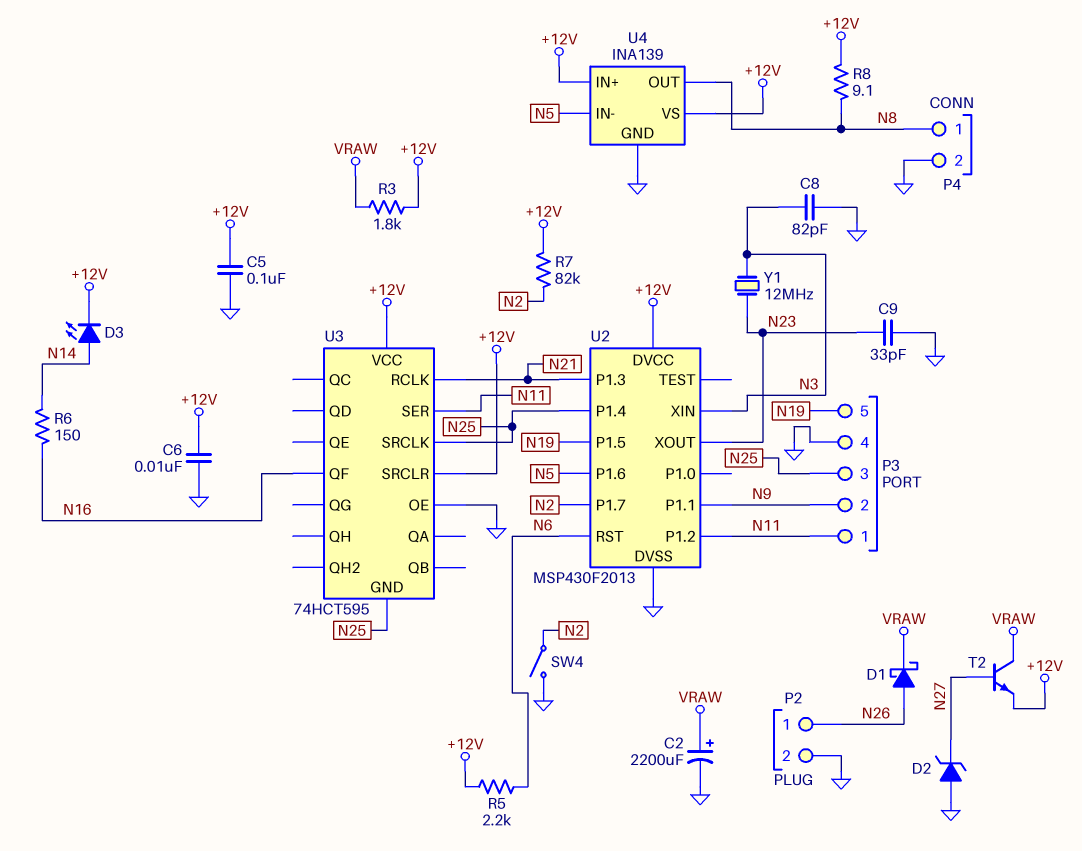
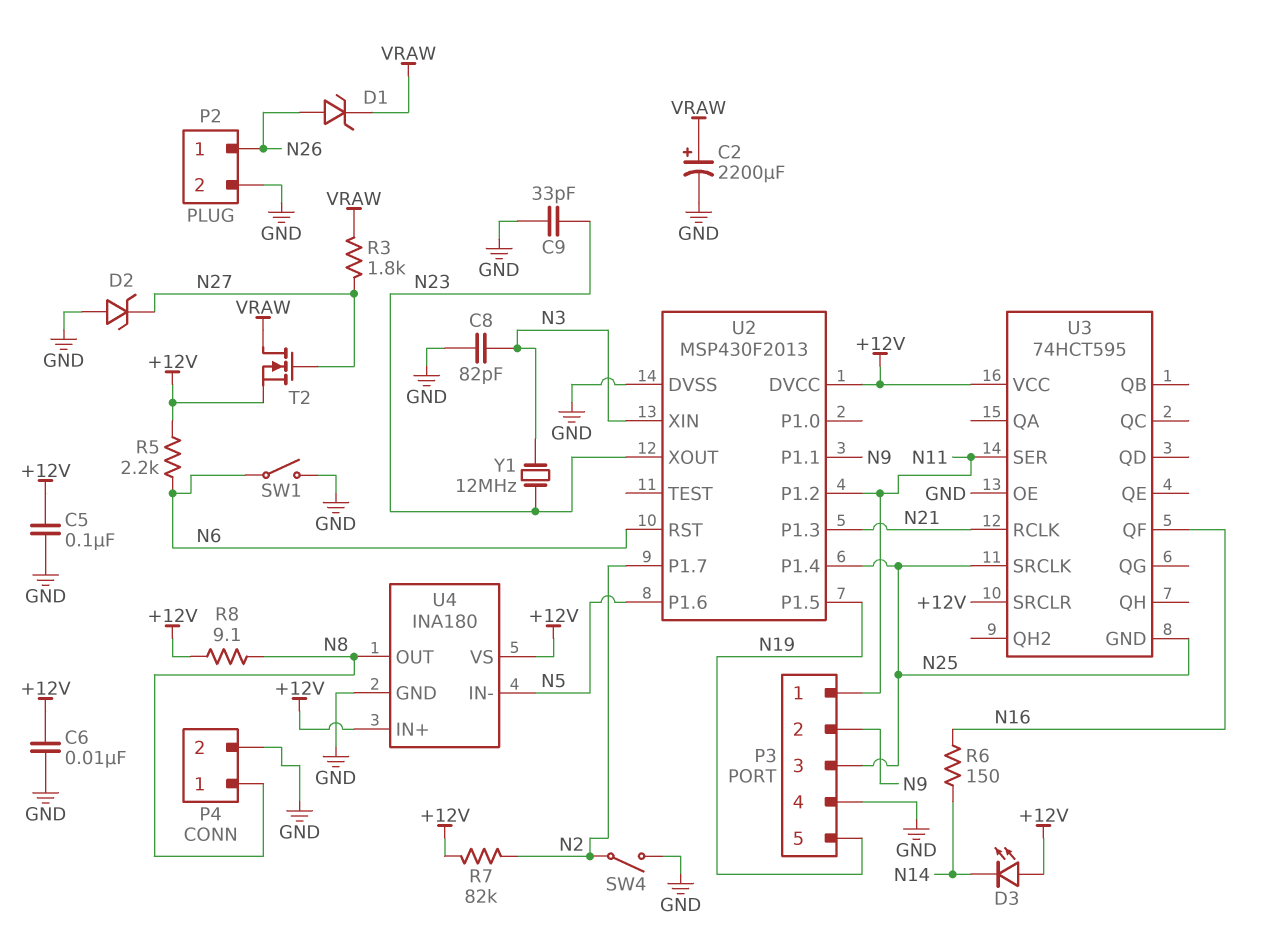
D1: schottky (A N26, K VRAW) -> zener (A N26, K VRAW)
D3: LED (A N14, K +12V) -> LED (A +12V, K N14)
R3: 1.8k (+12V, VRAW) -> 1.8k (N27, VRAW)
SW1: none -> switch (GND, N6)
T2: NPN (B N27, C VRAW, E +12V) -> NMOS (G N27, D VRAW, S +12V)
U4: INA139 -> INA180

